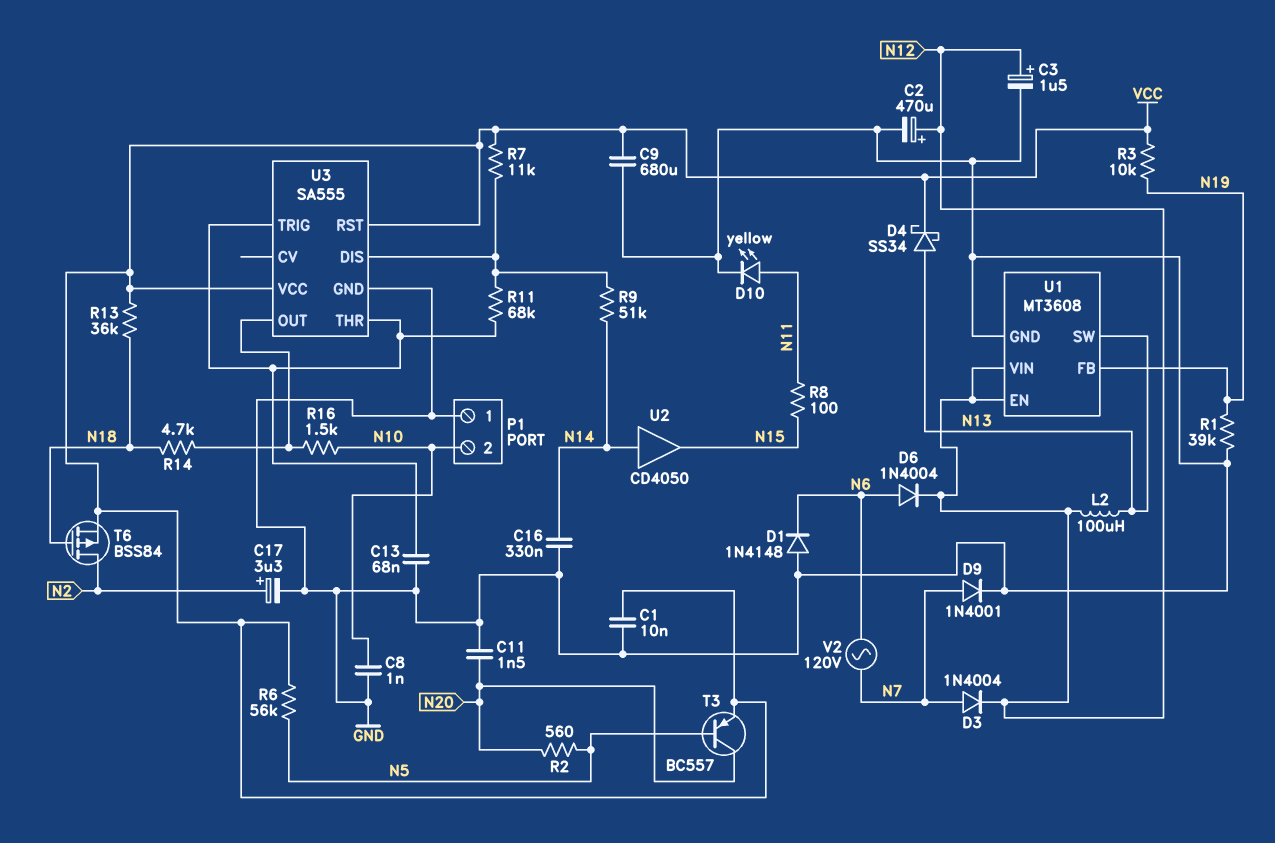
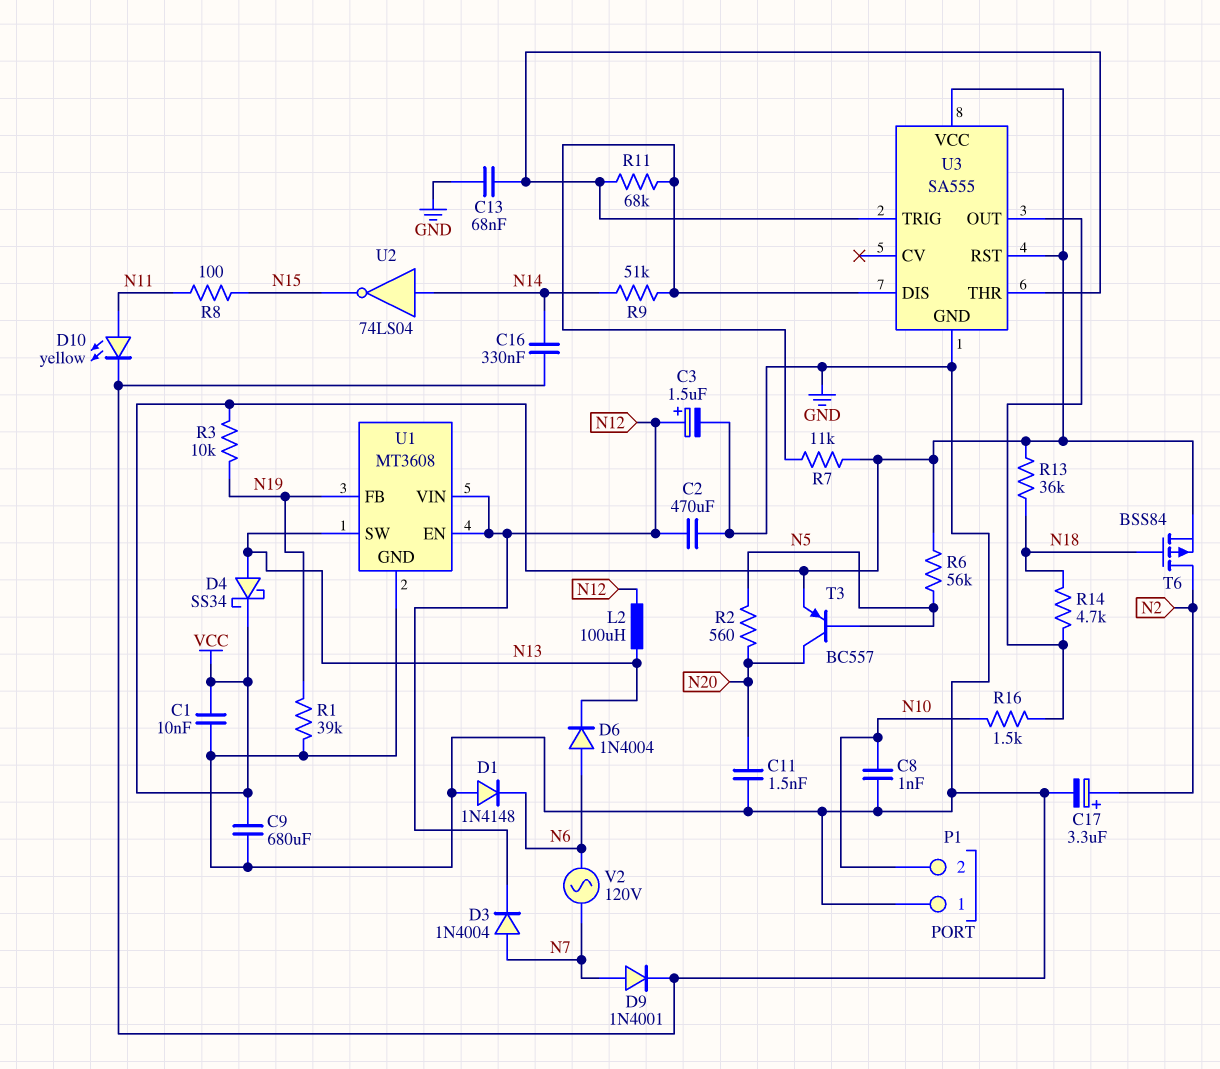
C2: 470uF (plus N12, minus GND) -> 470uF (GND, N12)
D6: diode 1N4004 (A N6, K N12) -> diode 1N4004 (A N6, K N13)
U2: buffer CD4050 (in N14, out N15) -> NOT 74LS04 (in N14, out N15)

